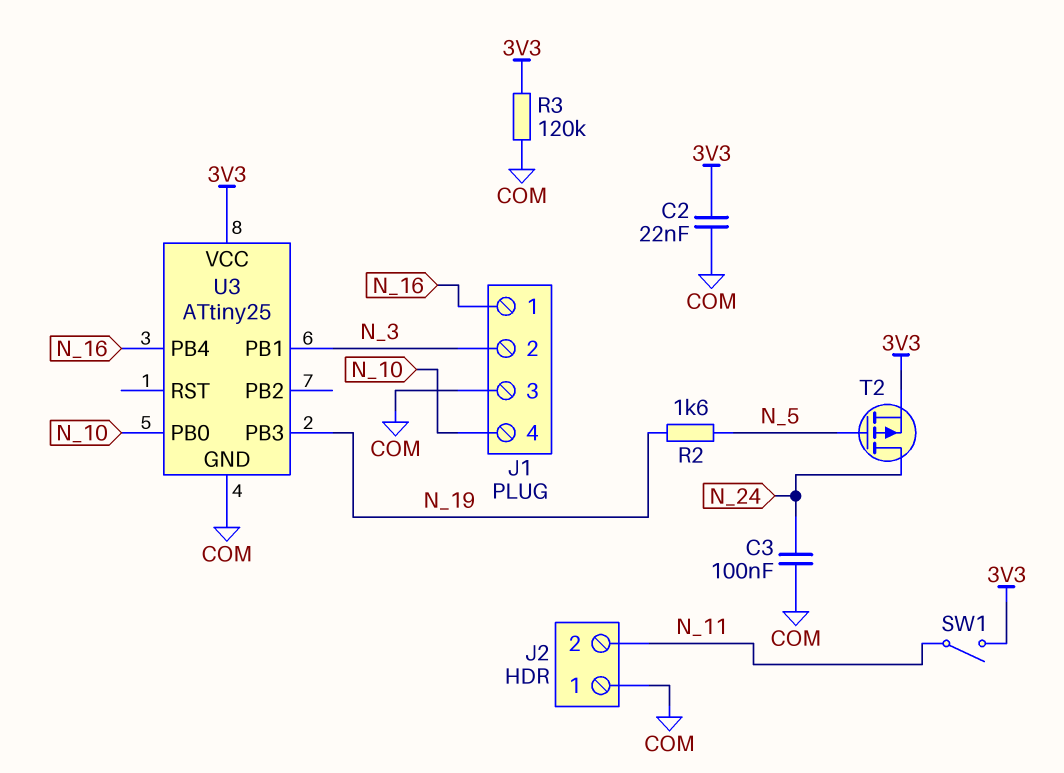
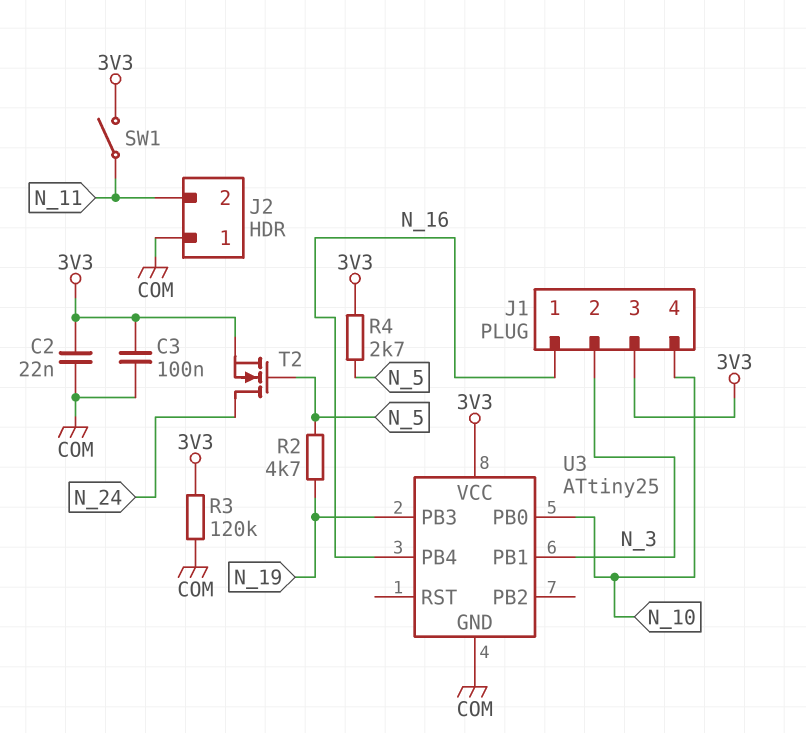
C3: 100nF (COM, N_24) -> 100nF (3V3, COM)
J1 pin 3: COM -> 3V3
R2: 1.6k (N_5, N_19) -> 4.7k (N_5, N_19)
R4: none -> 2.7k (3V3, N_5)
T2: PMOS (G N_5, D N_24, S 3V3) -> NMOS (G N_5, D N_24, S 3V3)

